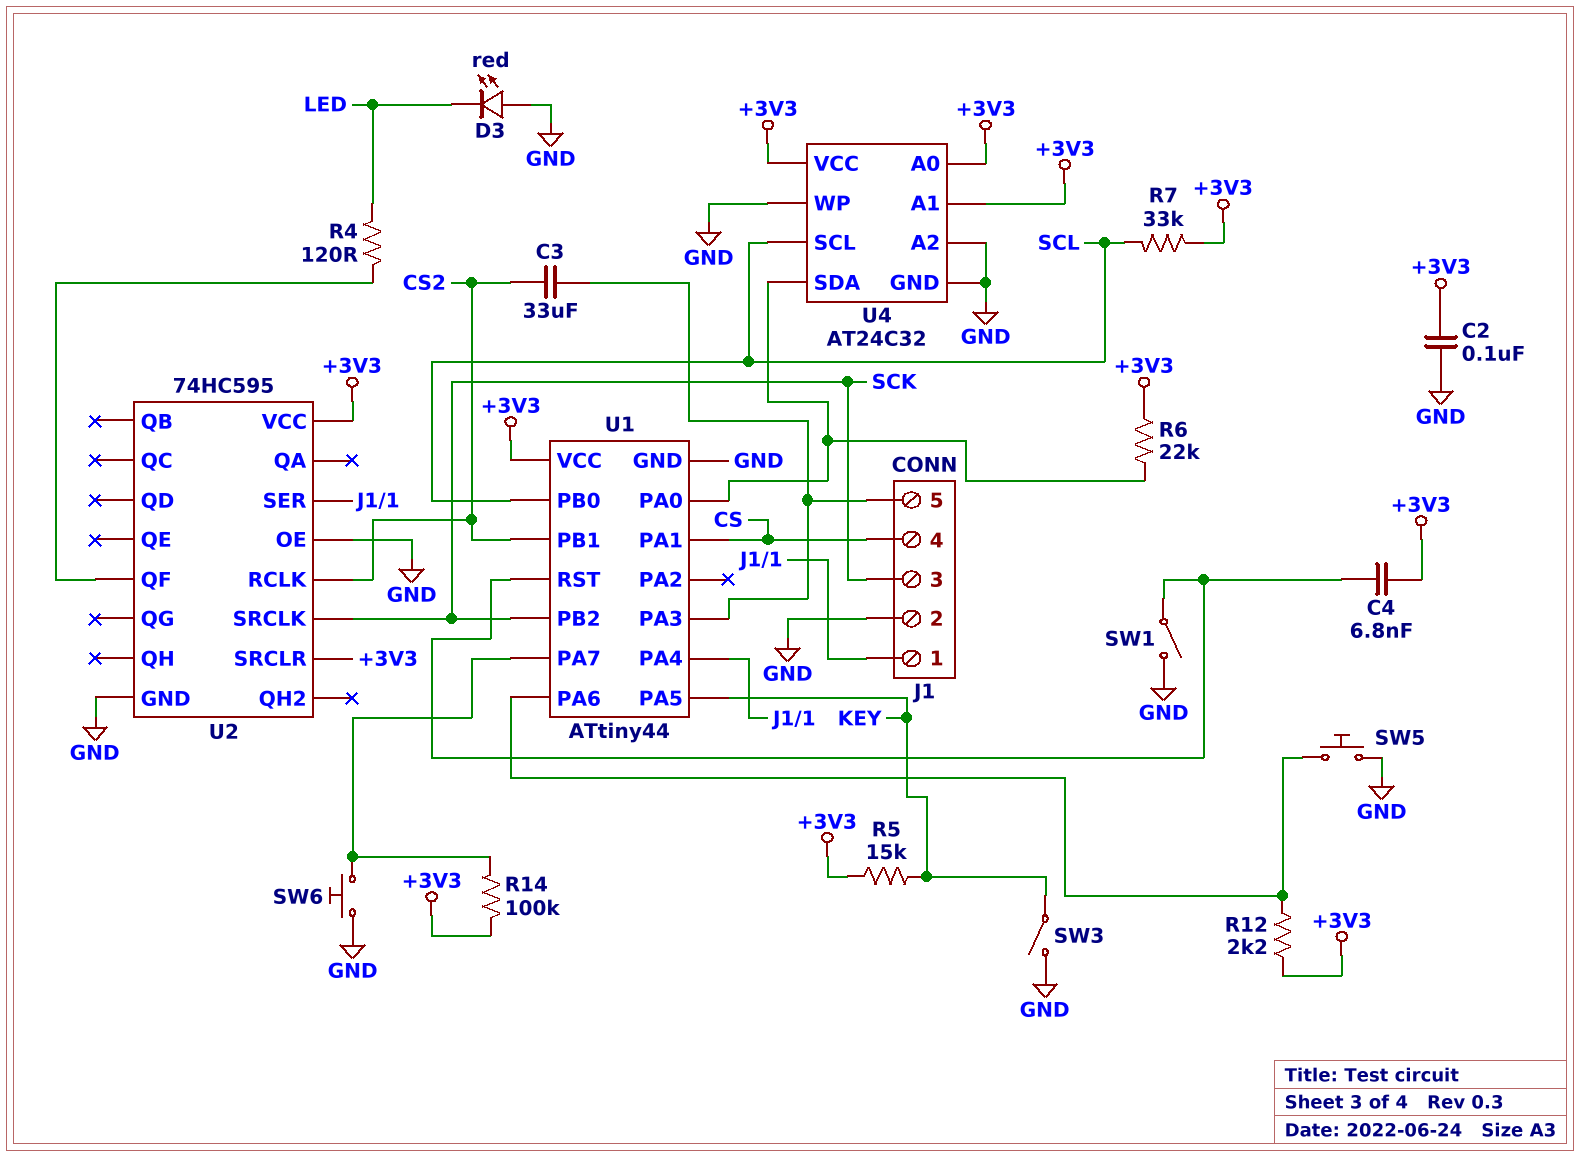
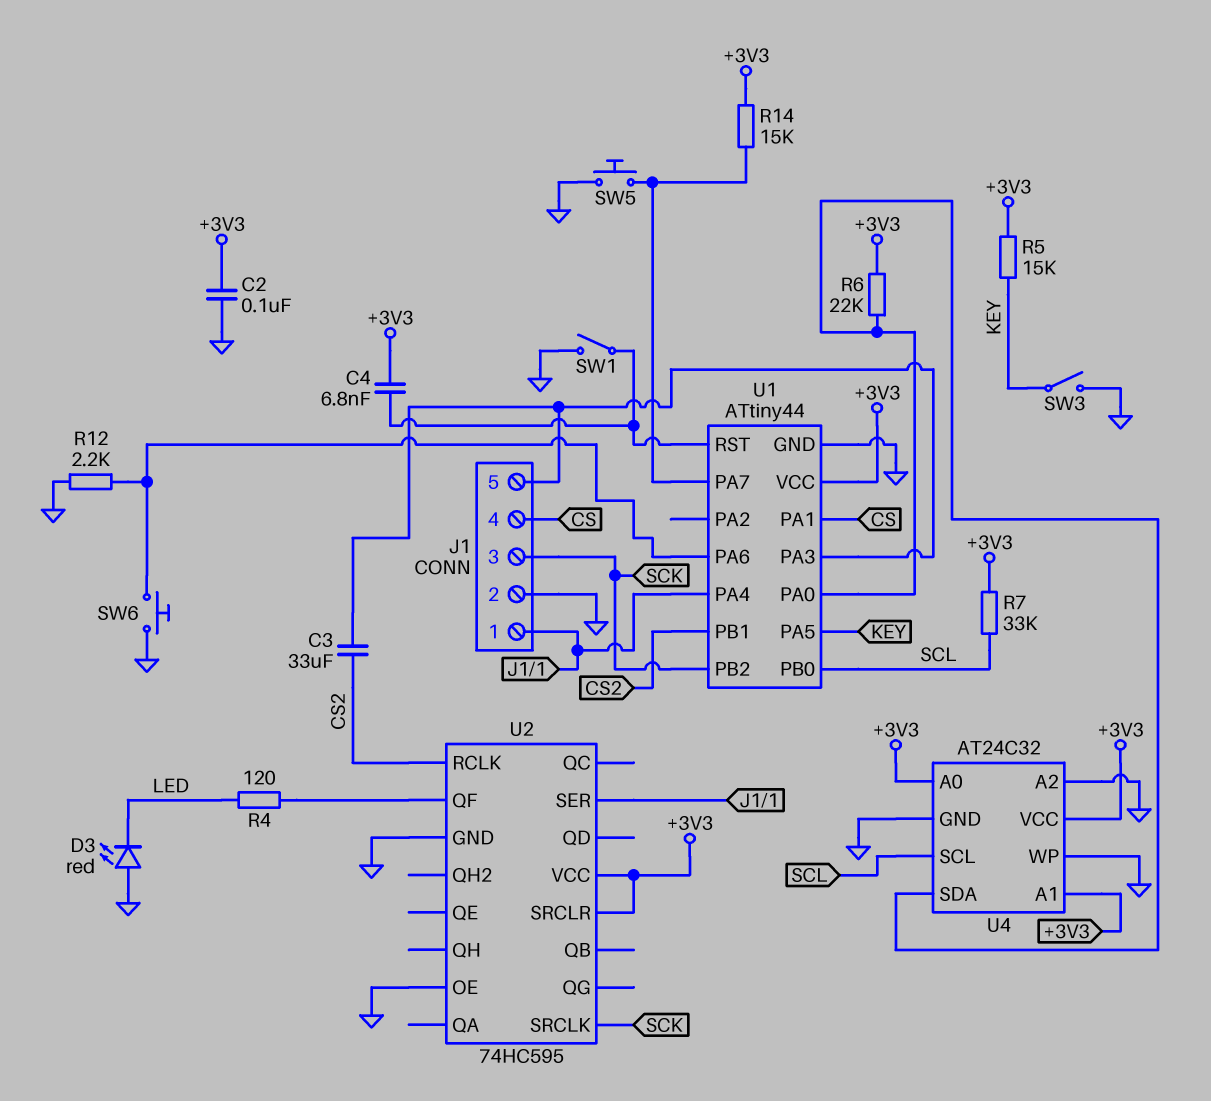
R12: 2.2k (+3V3, U1/PA6) -> 2.2k (GND, U1/PA6)
R14: 100k (+3V3, U1/PA7) -> 15k (+3V3, U1/PA7)
SW5: button (GND, U1/PA6) -> button (GND, U1/PA7)
SW6: button (GND, U1/PA7) -> button (GND, U1/PA6)

